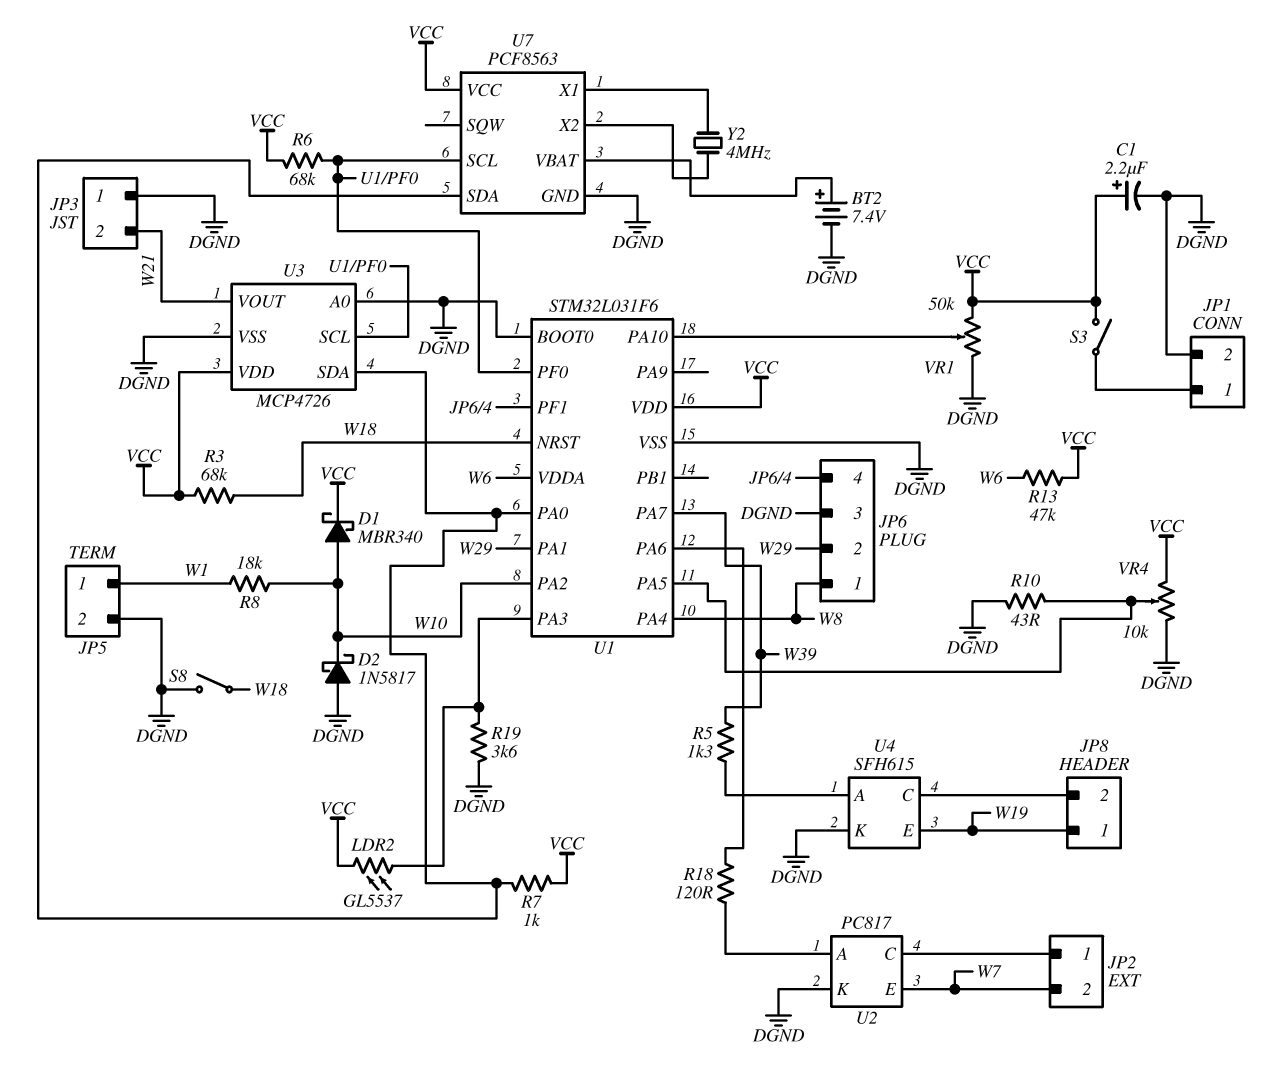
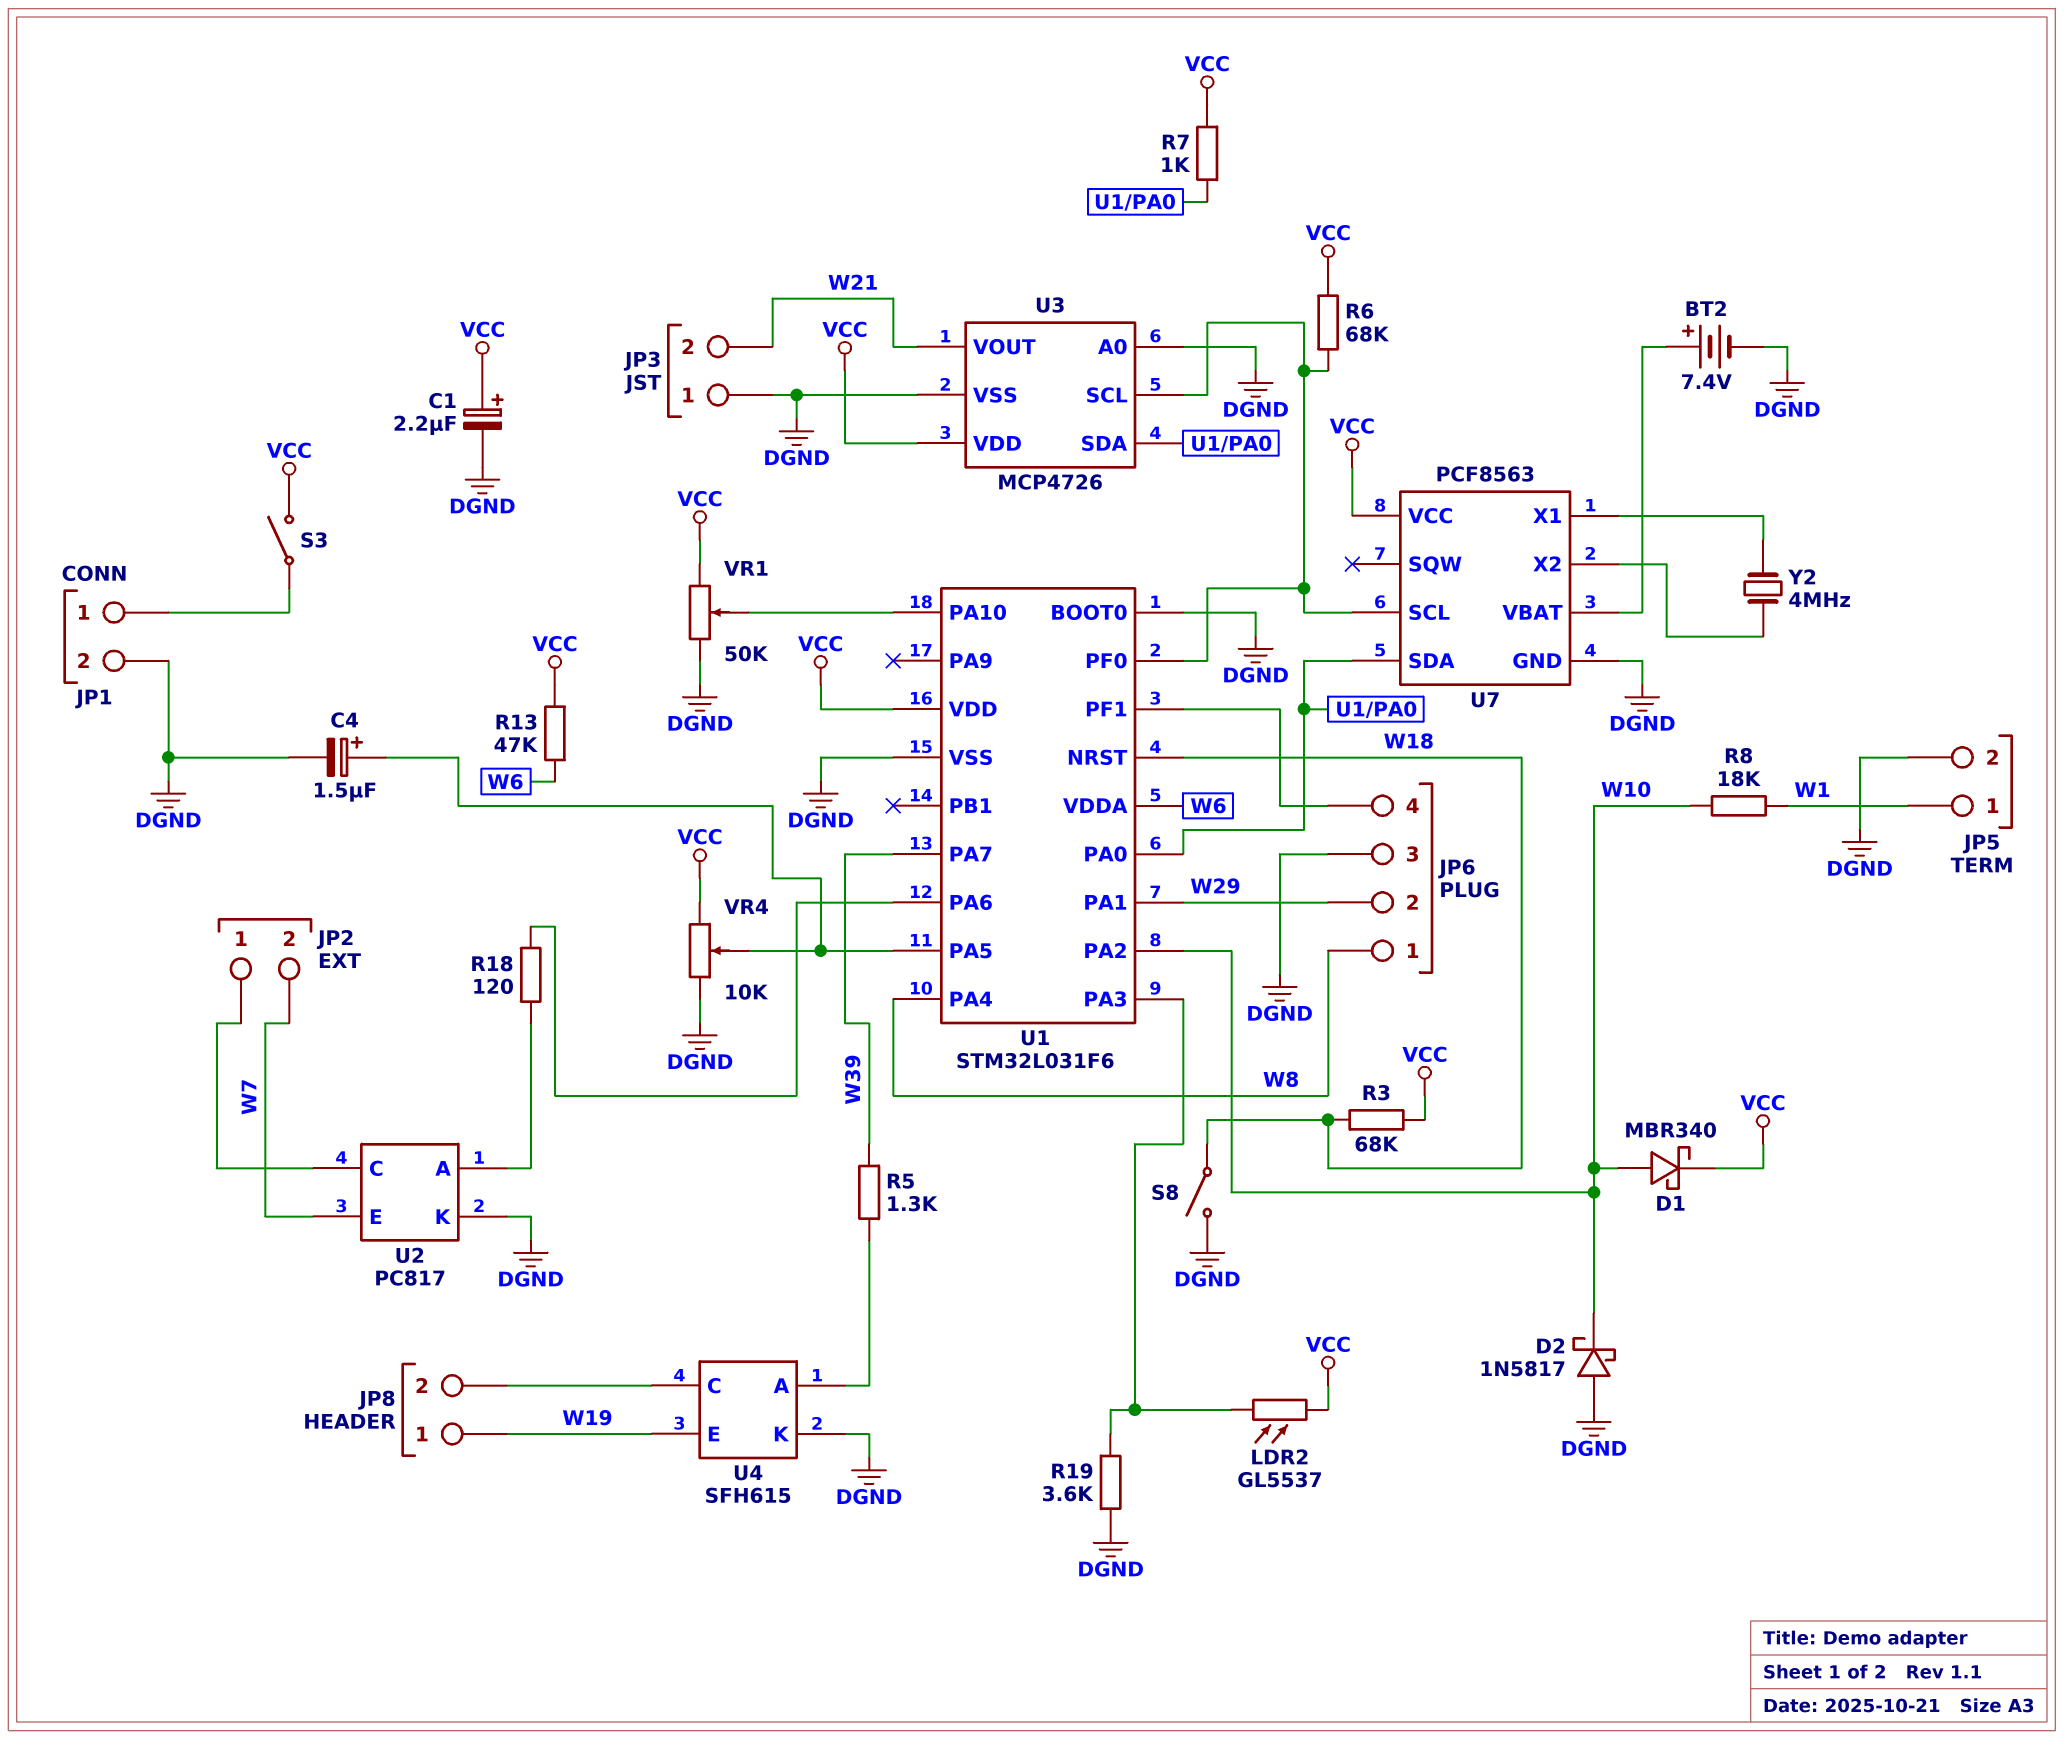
C4: none -> 1.5uF (plus U1/PA5, minus DGND)
R10: 43 (DGND, U1/PA5) -> none

